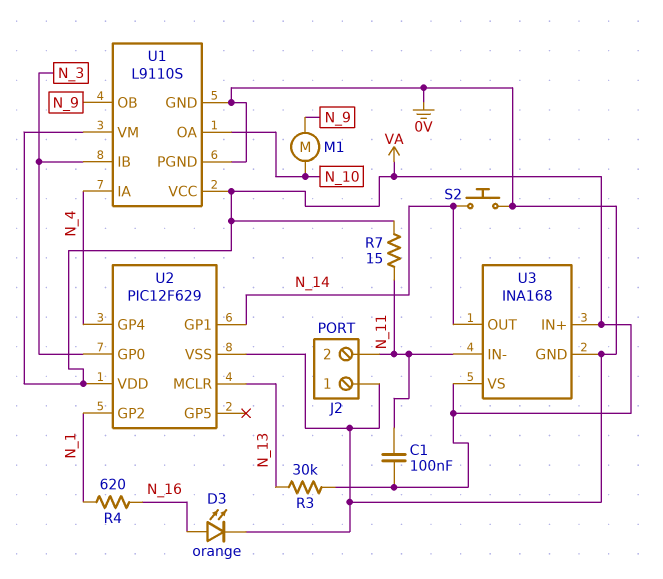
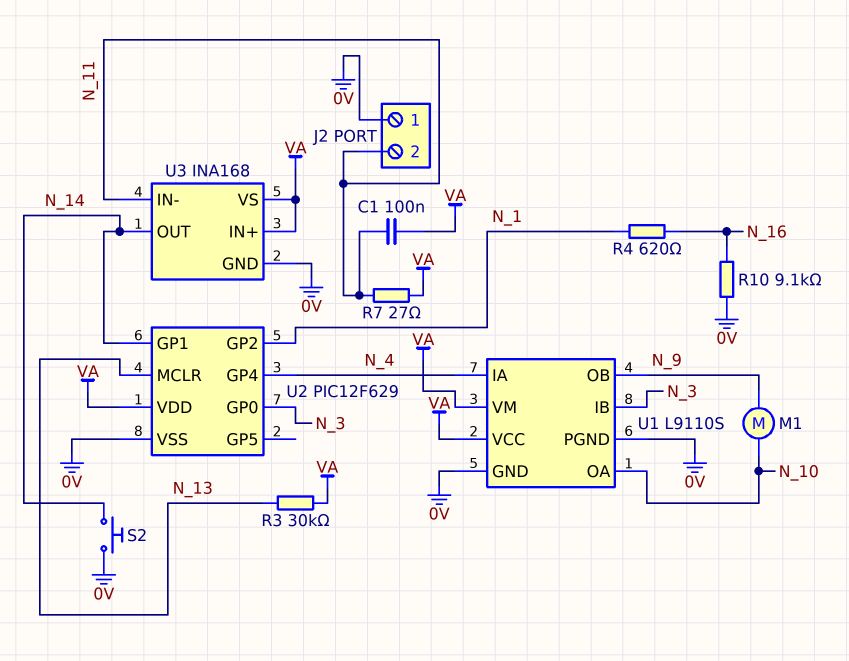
D3: LED orange (A N_16, K 0V) -> none
R7: 15 (N_11, VA) -> 27 (N_11, VA)
R10: none -> 9.1k (0V, N_16)

